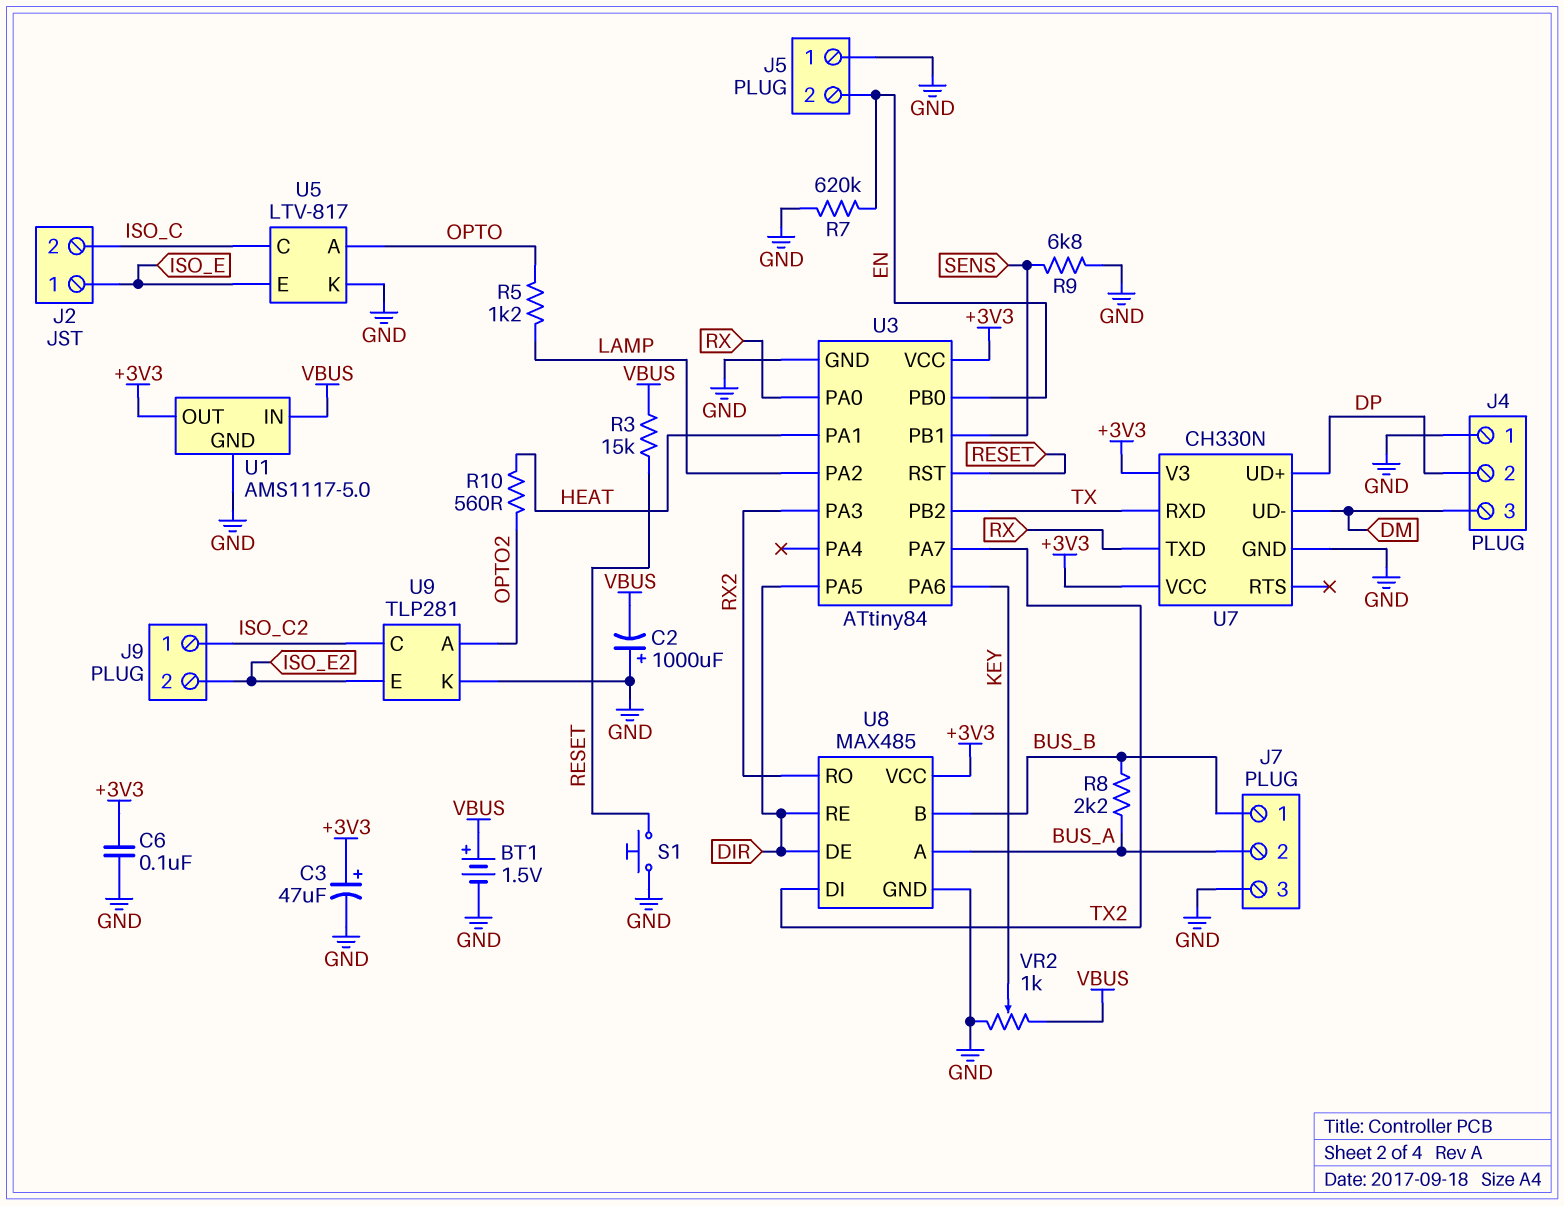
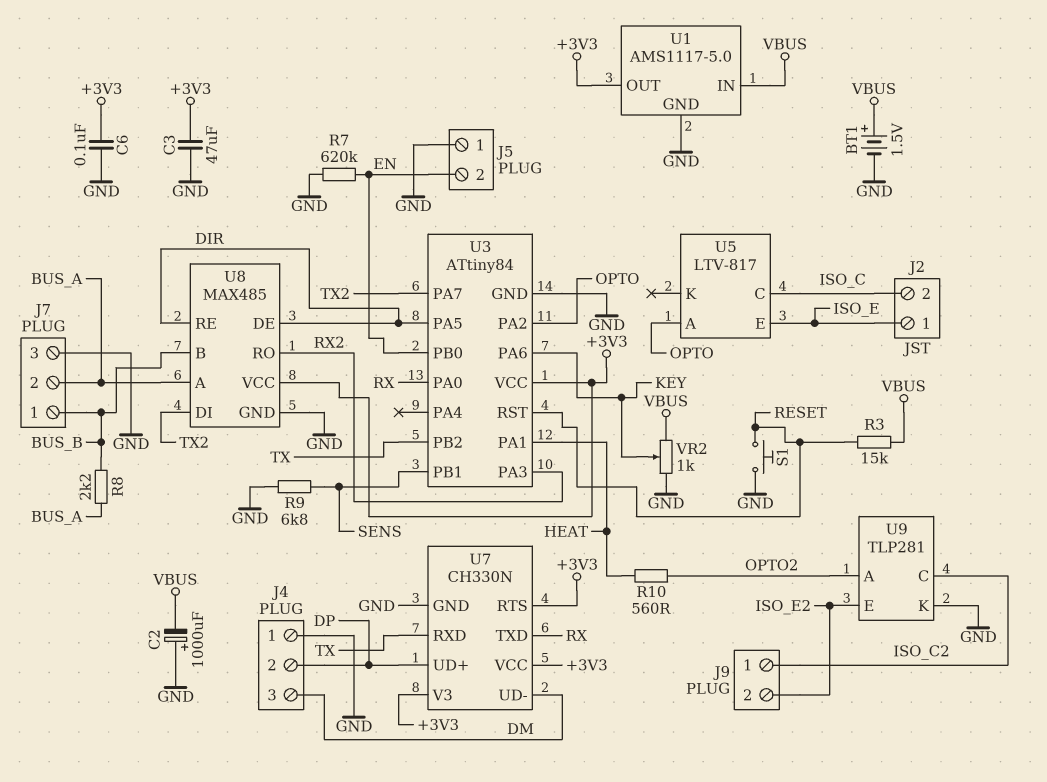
C3: 47uF (plus +3V3, minus GND) -> 47uF (+3V3, GND)
R5: 1.2k (LAMP, OPTO) -> none
U3 pin PA2: LAMP -> OPTO
U5 pin K: GND -> none
U7 pin RTS: none -> +3V3

